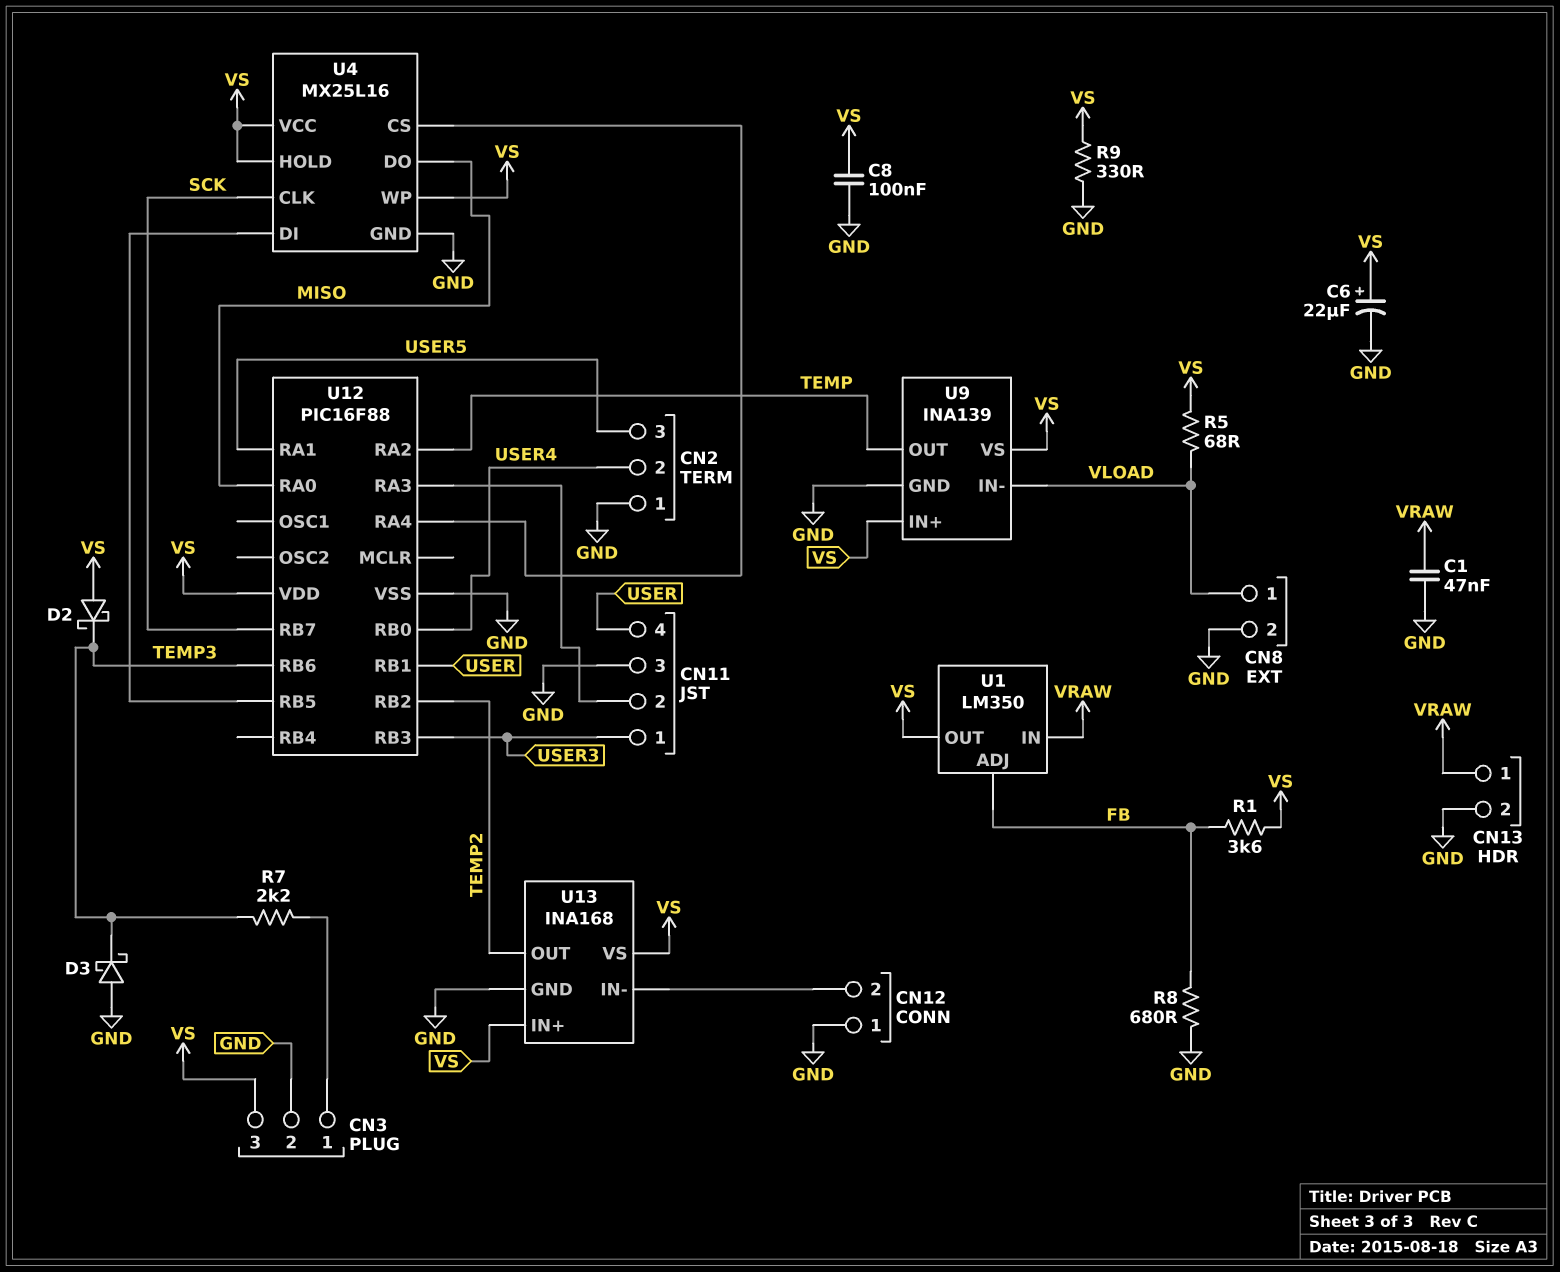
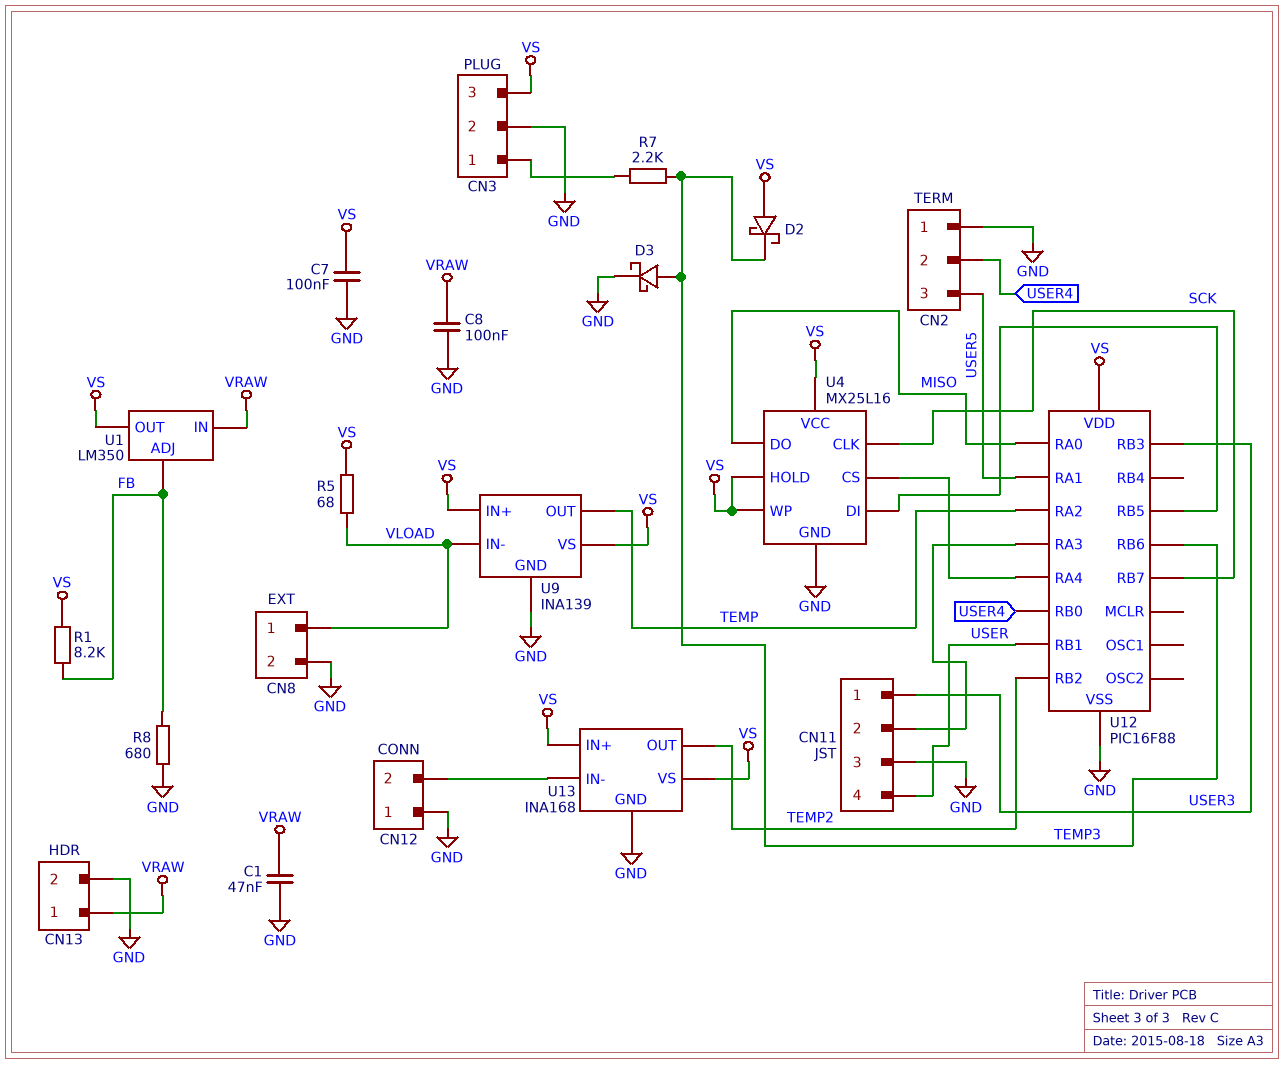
C6: 22uF (plus VS, minus GND) -> none
C7: none -> 100nF (GND, VS)
C8: 100nF (GND, VS) -> 100nF (GND, VRAW)
D3: schottky (A GND, K TEMP3) -> schottky (A TEMP3, K GND)
R1: 3.6k (FB, VS) -> 8.2k (FB, VS)
R9: 330 (GND, VS) -> none

